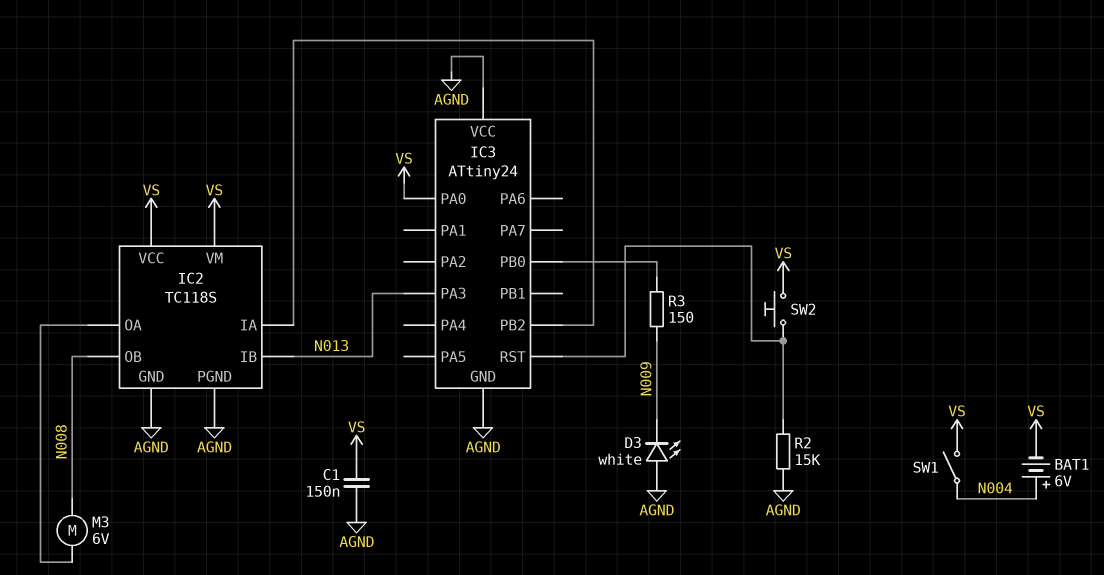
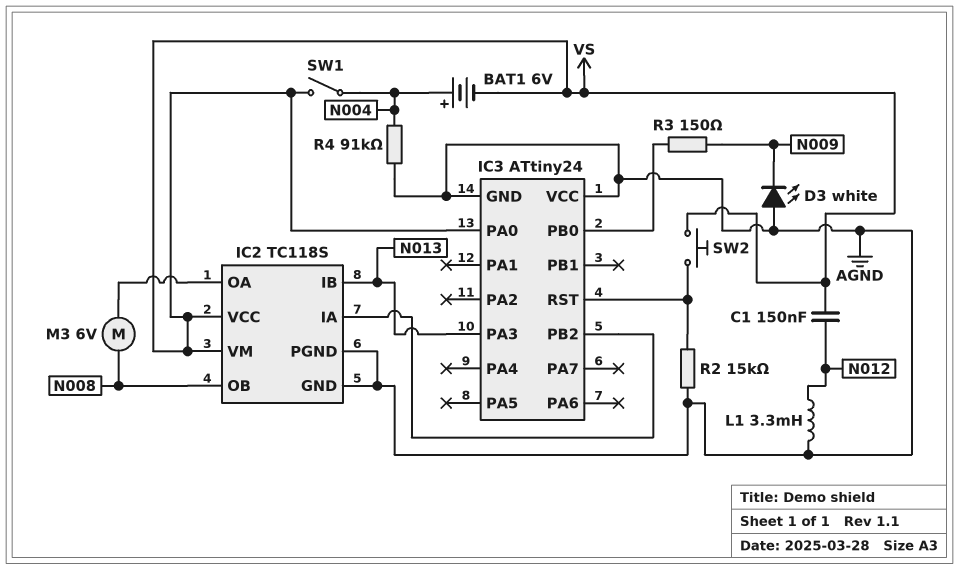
C1: 150nF (AGND, VS) -> 150nF (N012, VS)
L1: none -> 3.3mH (AGND, N012)
R4: none -> 91k (AGND, N004)

